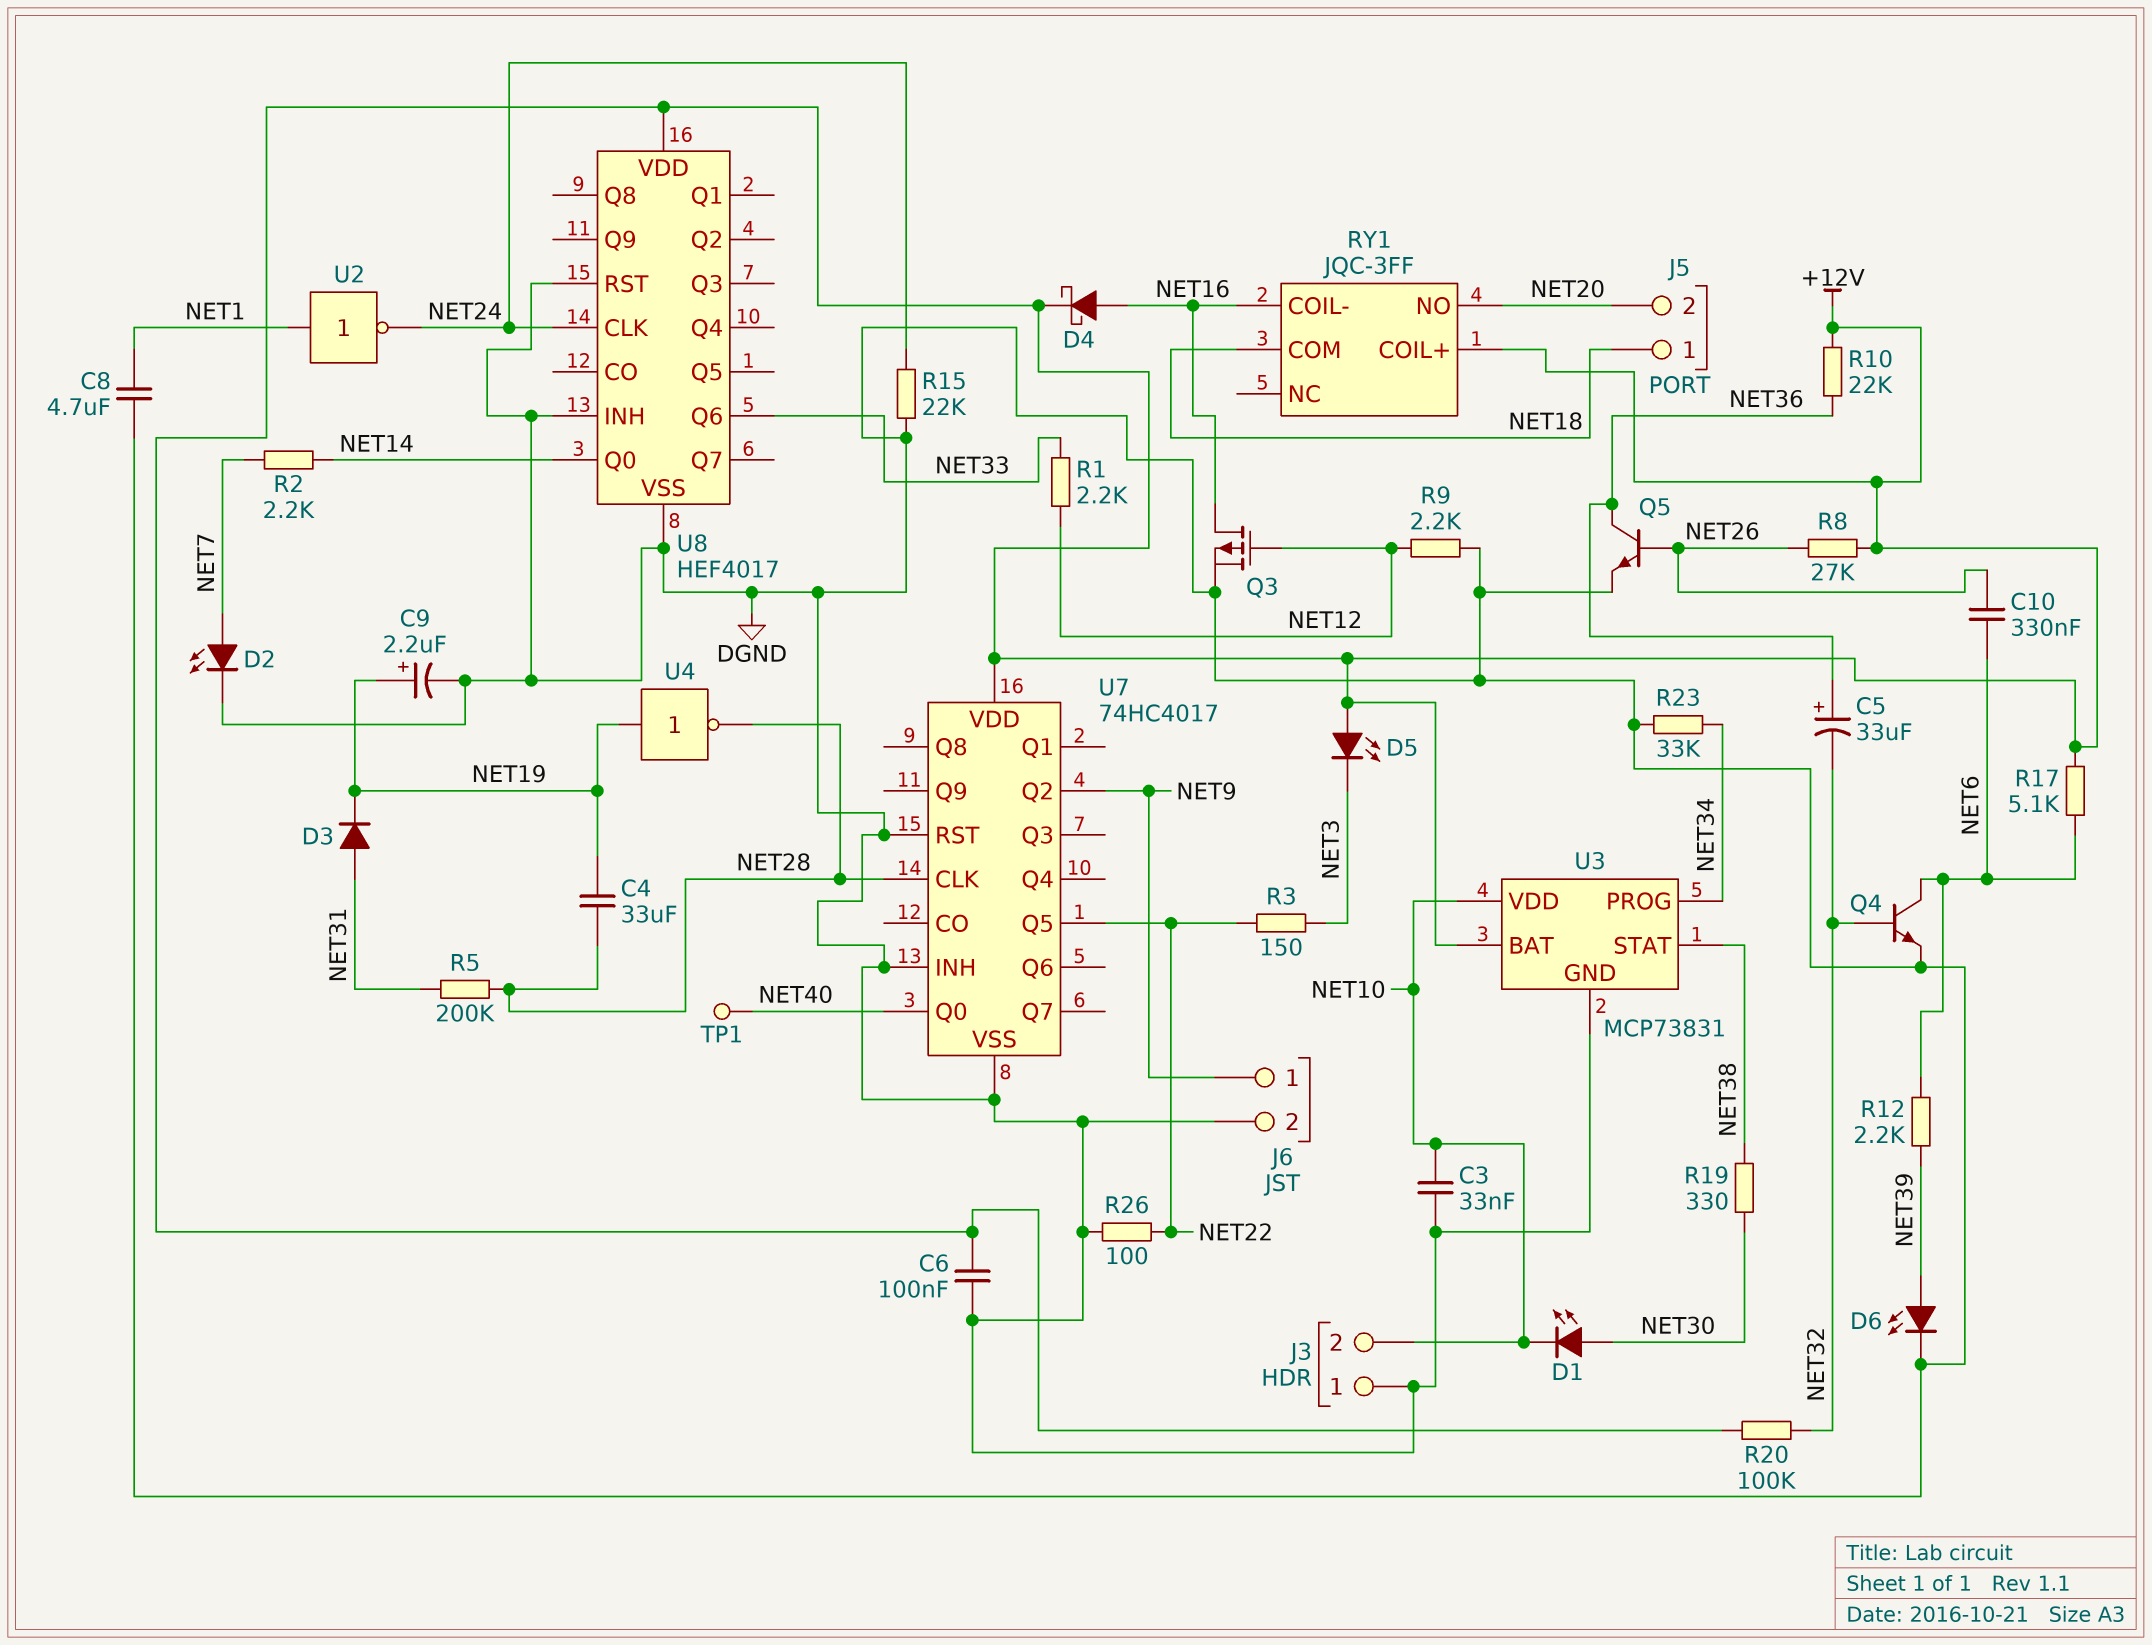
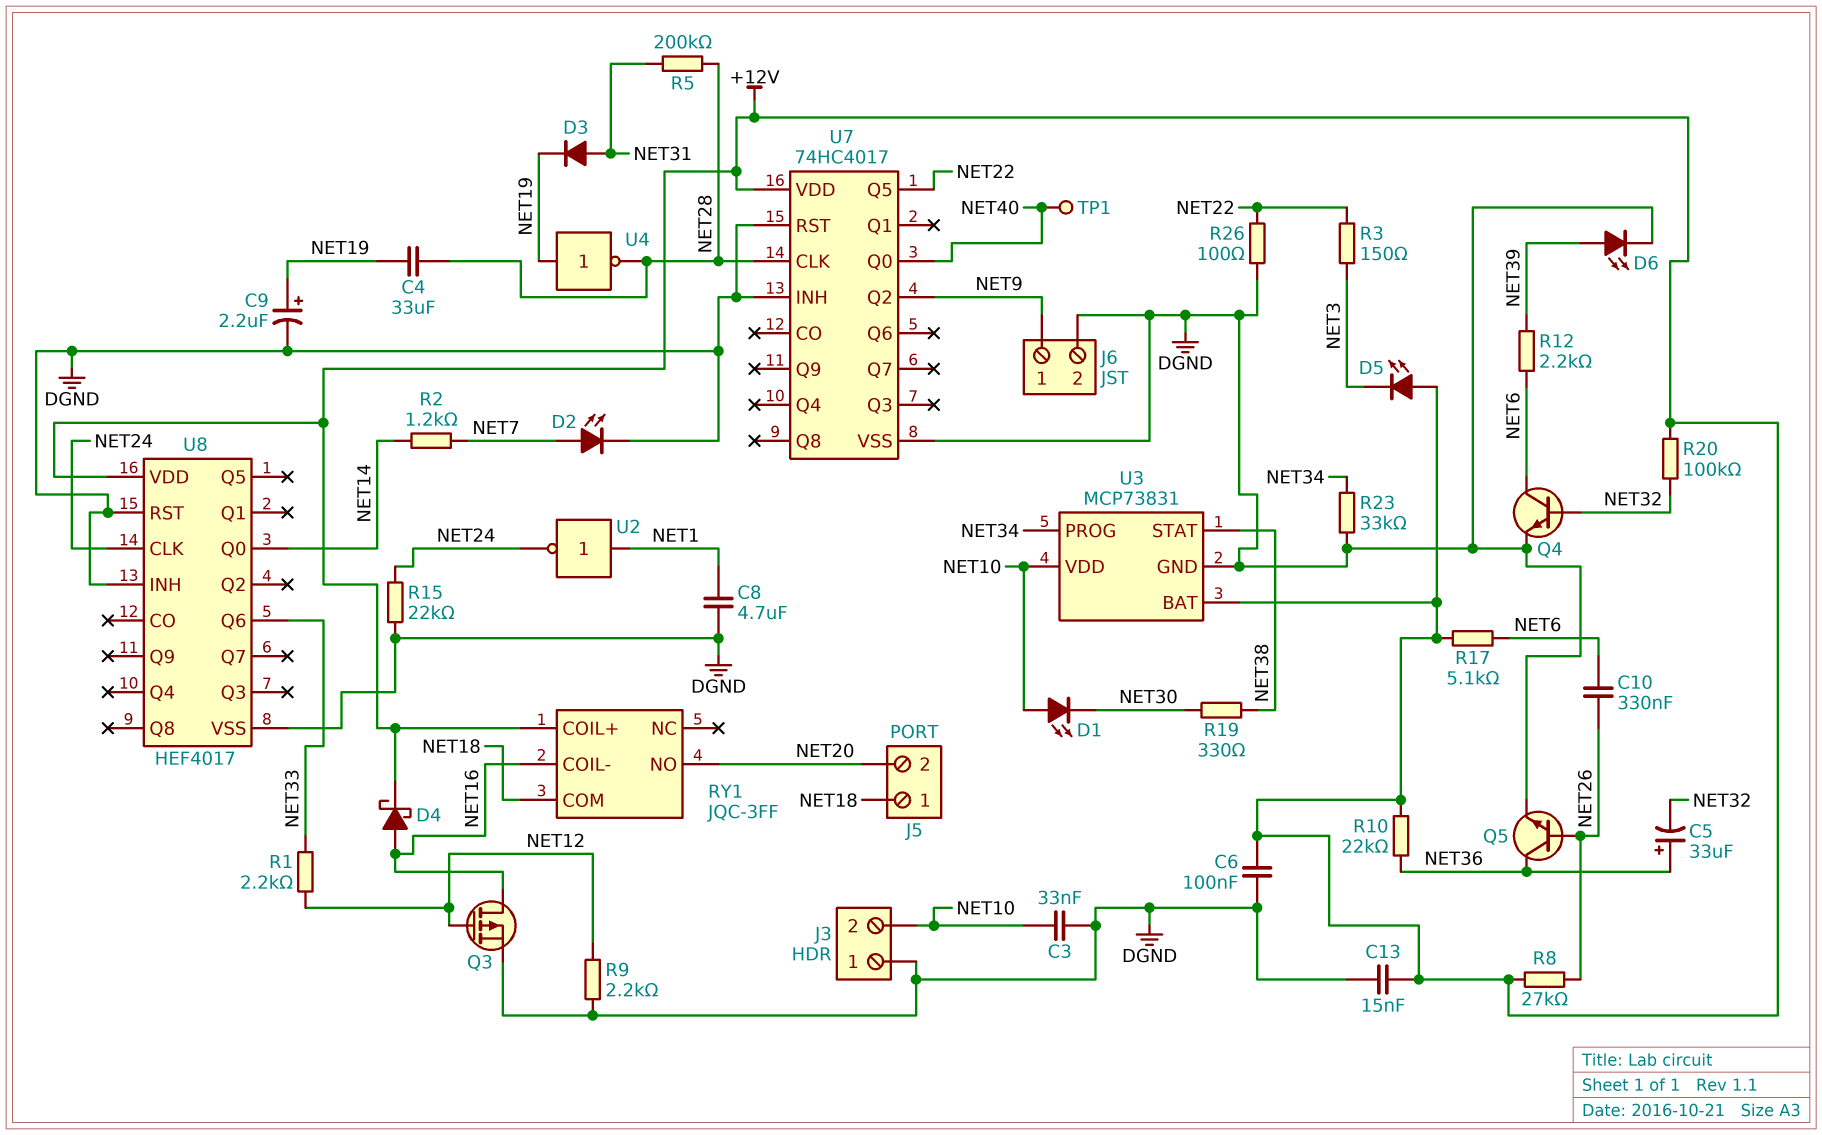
C13: none -> 15nF (+12V, DGND)
D1: LED (A NET30, K NET10) -> LED (A NET10, K NET30)
R2: 2.2k (NET7, NET14) -> 1.2k (NET7, NET14)

